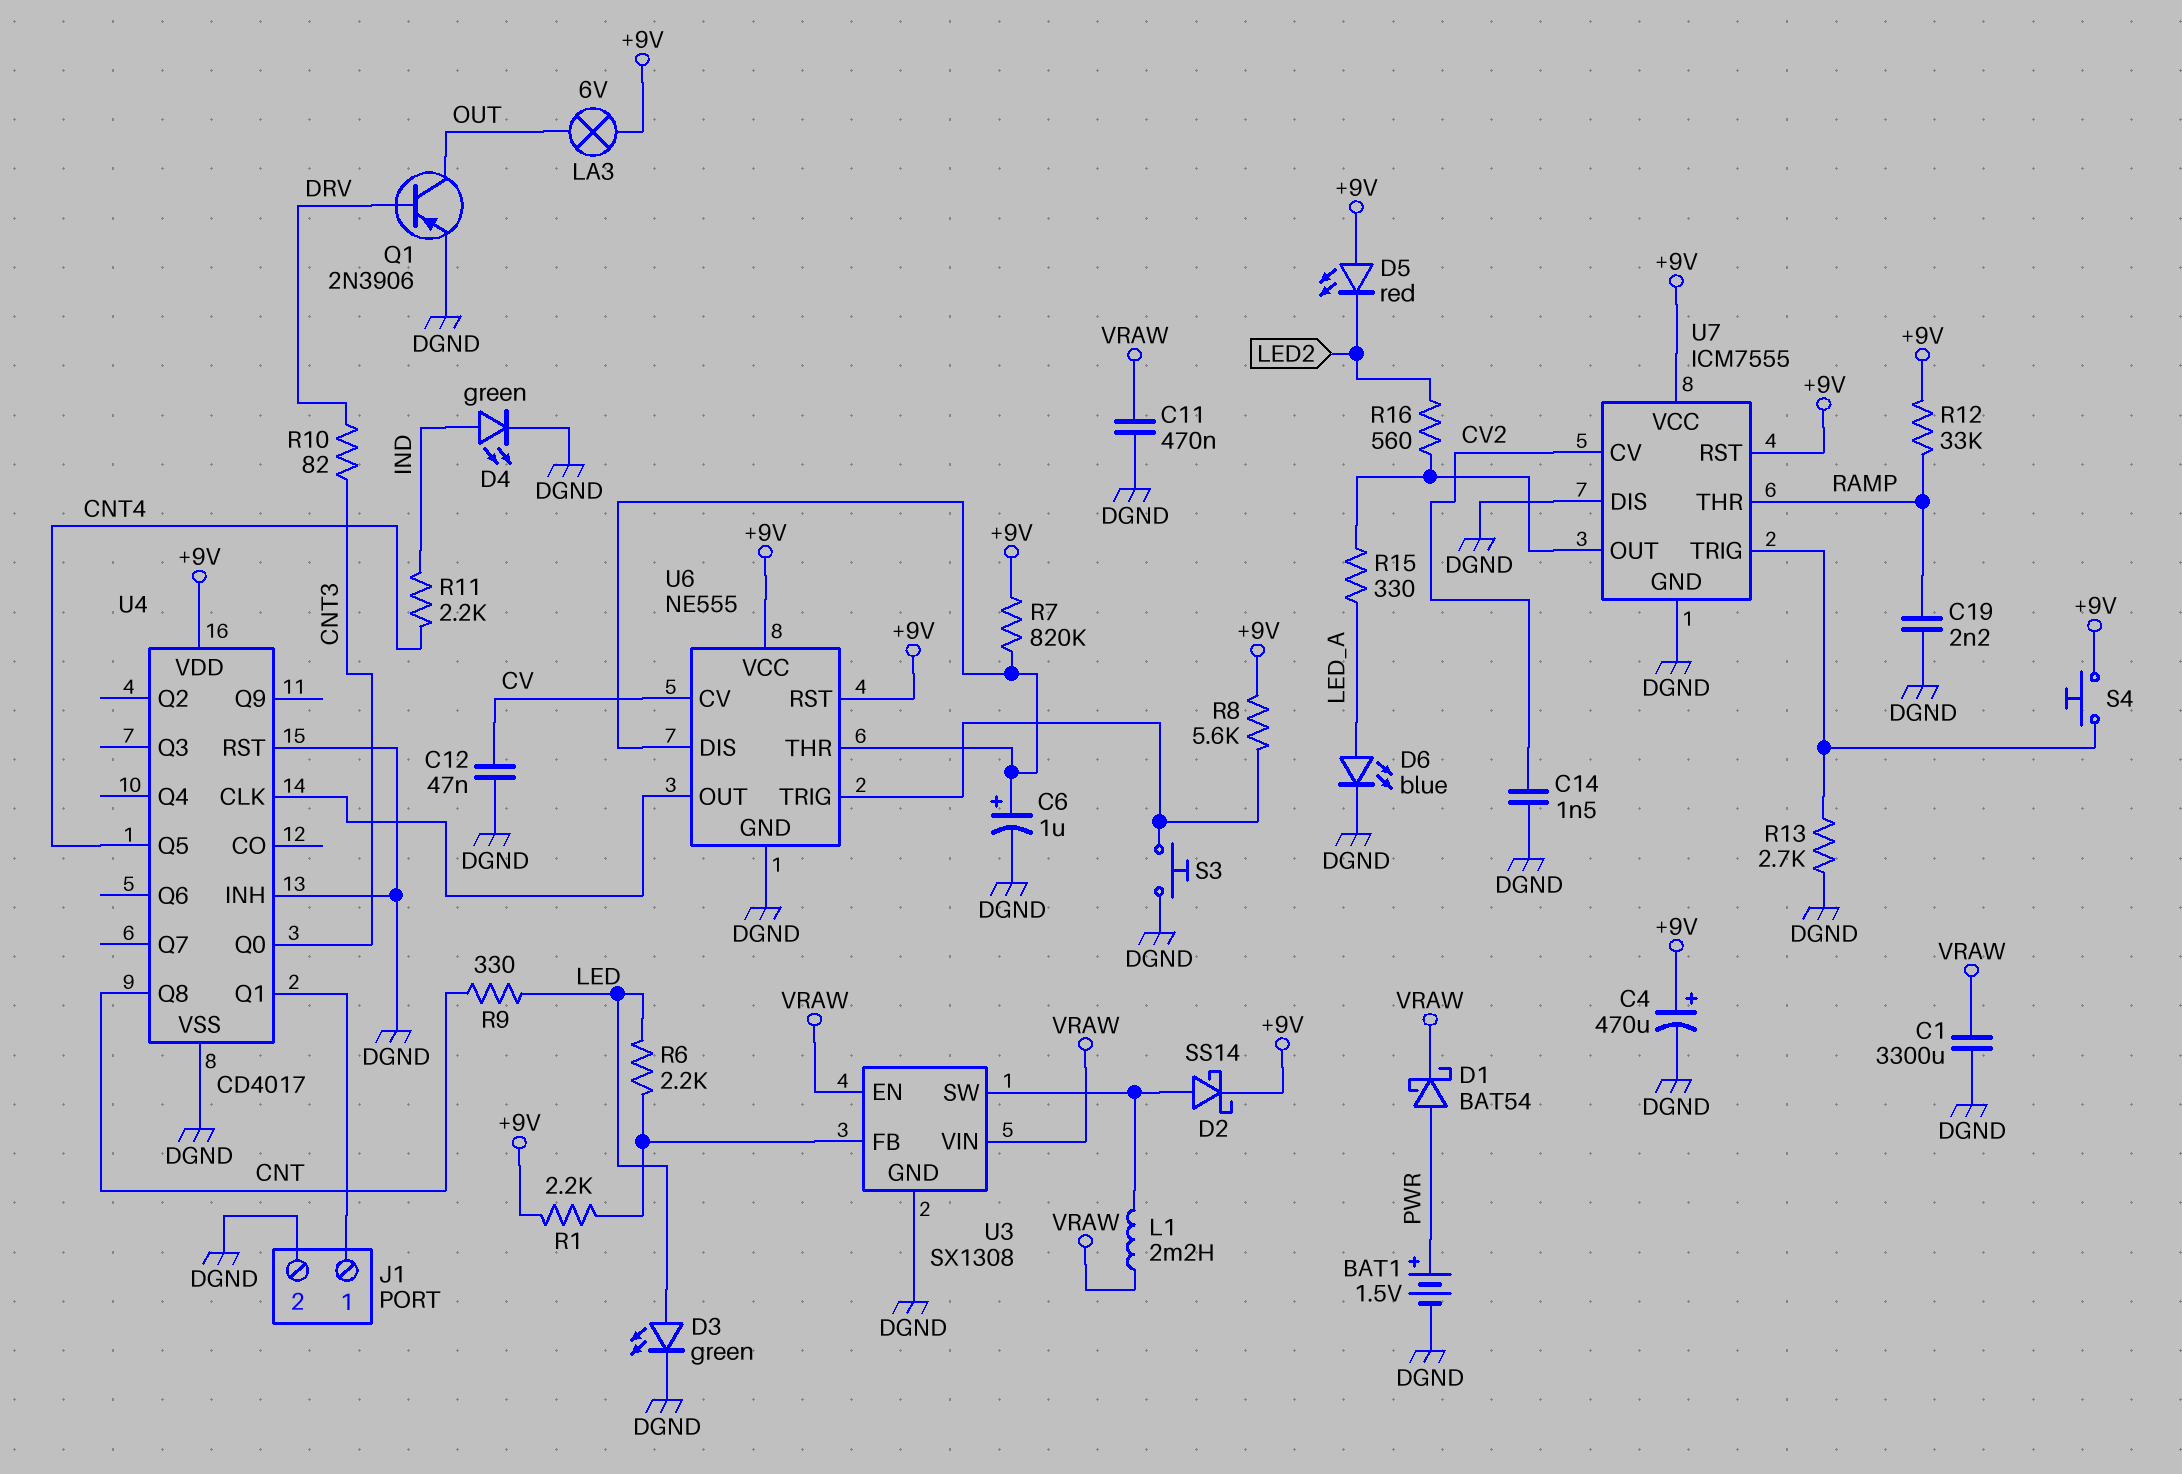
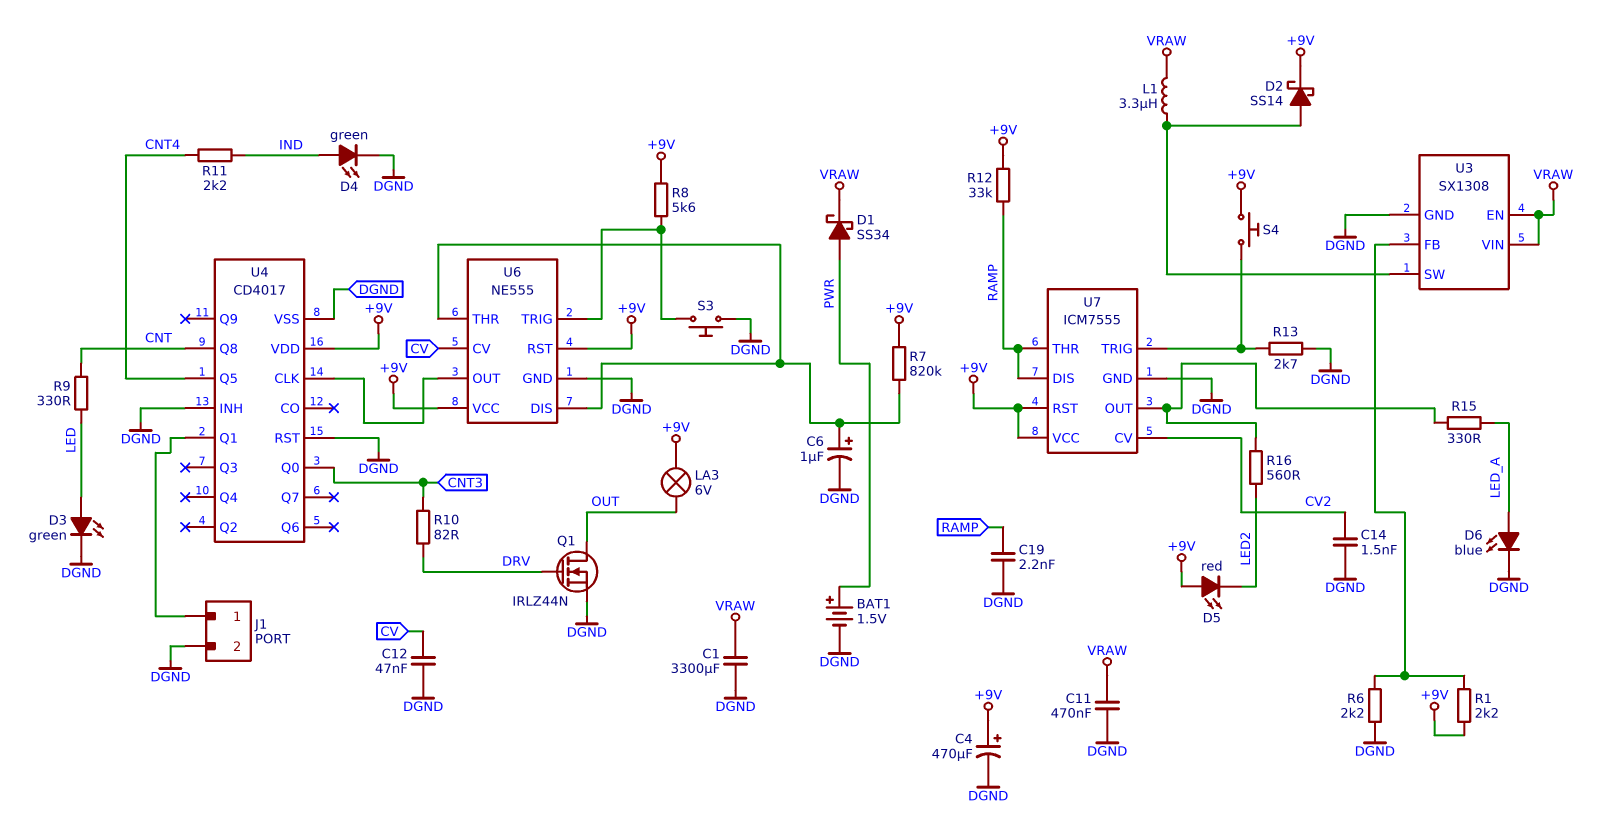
D1: schottky BAT54 (A PWR, K VRAW) -> schottky SS34 (A PWR, K VRAW)
L1: 2.2mH (U3/SW, VRAW) -> 3.3uH (U3/SW, VRAW)
Q1: PNP 2N3906 (B DRV, C OUT, E DGND) -> NMOS IRLZ44N (G DRV, D OUT, S DGND)
R6: 2.2k (LED, U3/FB) -> 2.2k (DGND, U3/FB)
U7 pin DIS: DGND -> RAMP

